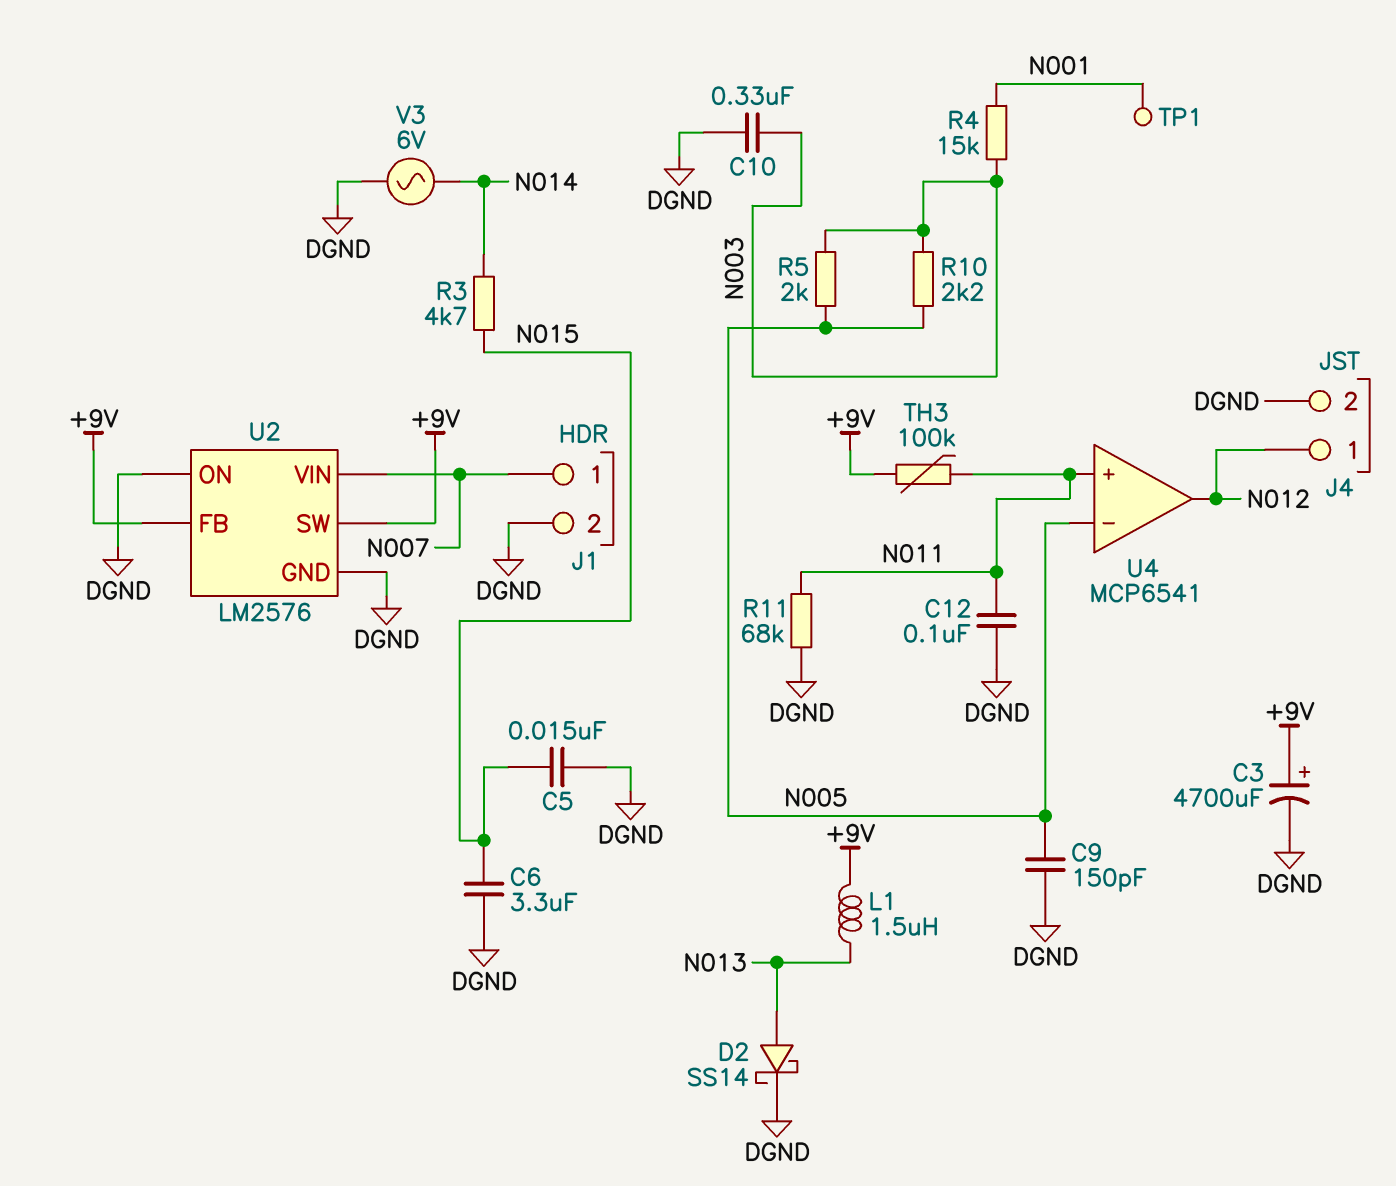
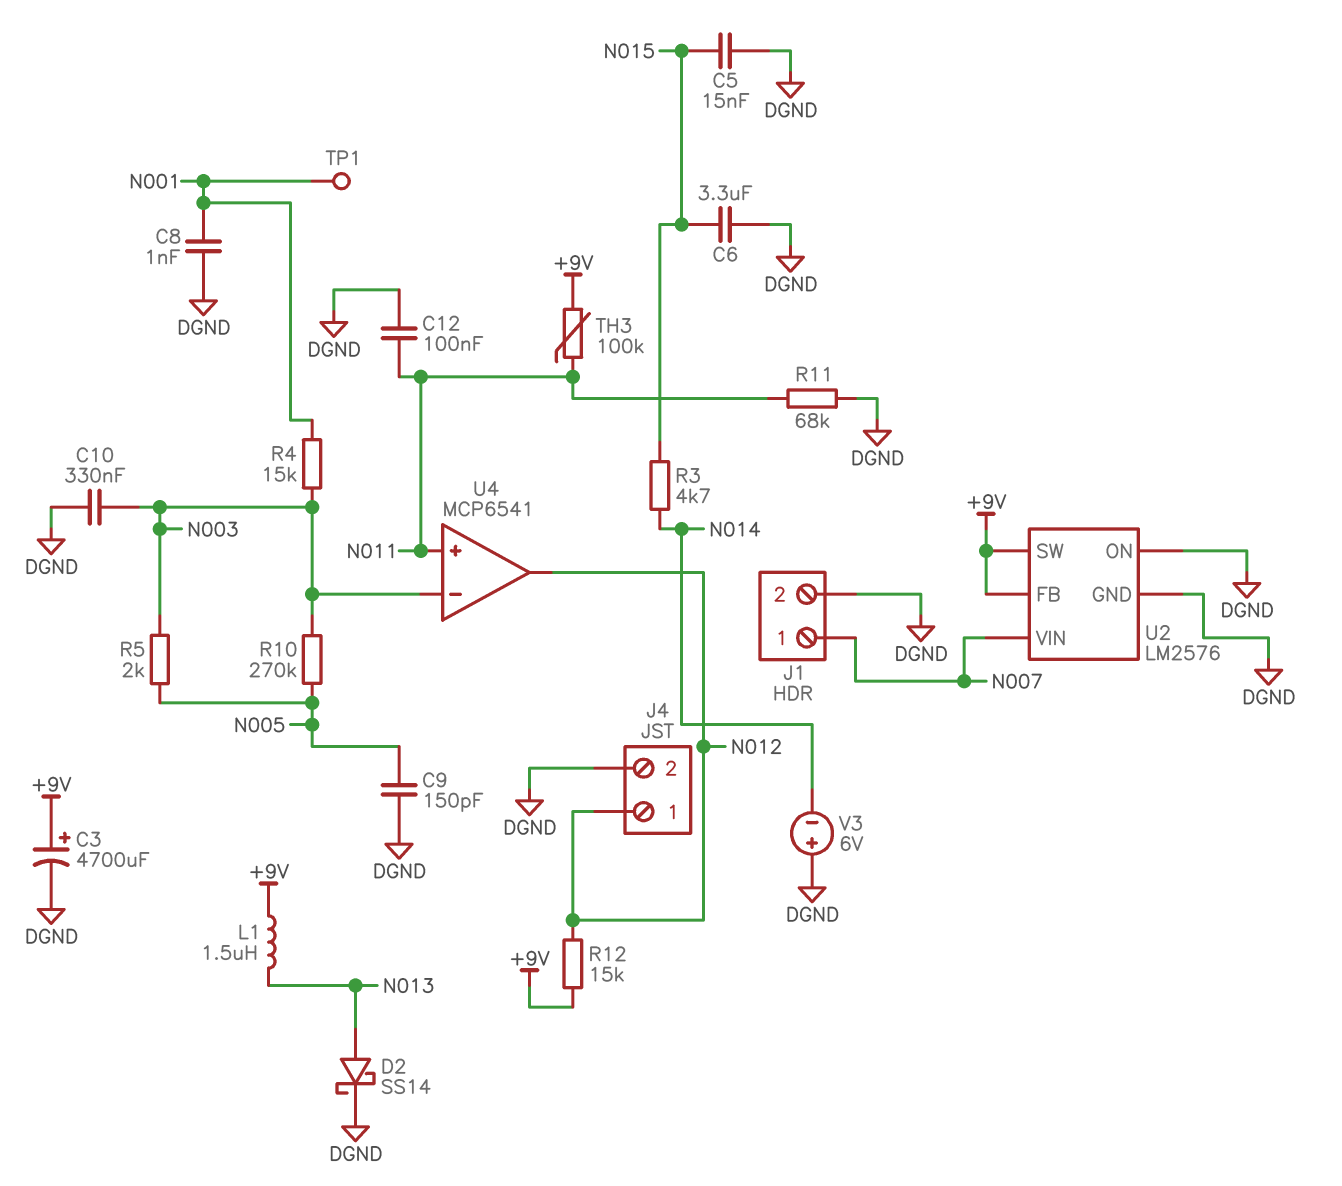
C8: none -> 1nF (DGND, N001)
R10: 2.2k (N003, N005) -> 270k (N003, N005)
R12: none -> 15k (+9V, N012)
U4 pin in-: N005 -> N003
V3: AC 6V (DGND, N014) -> 6V (plus DGND, minus N014)

